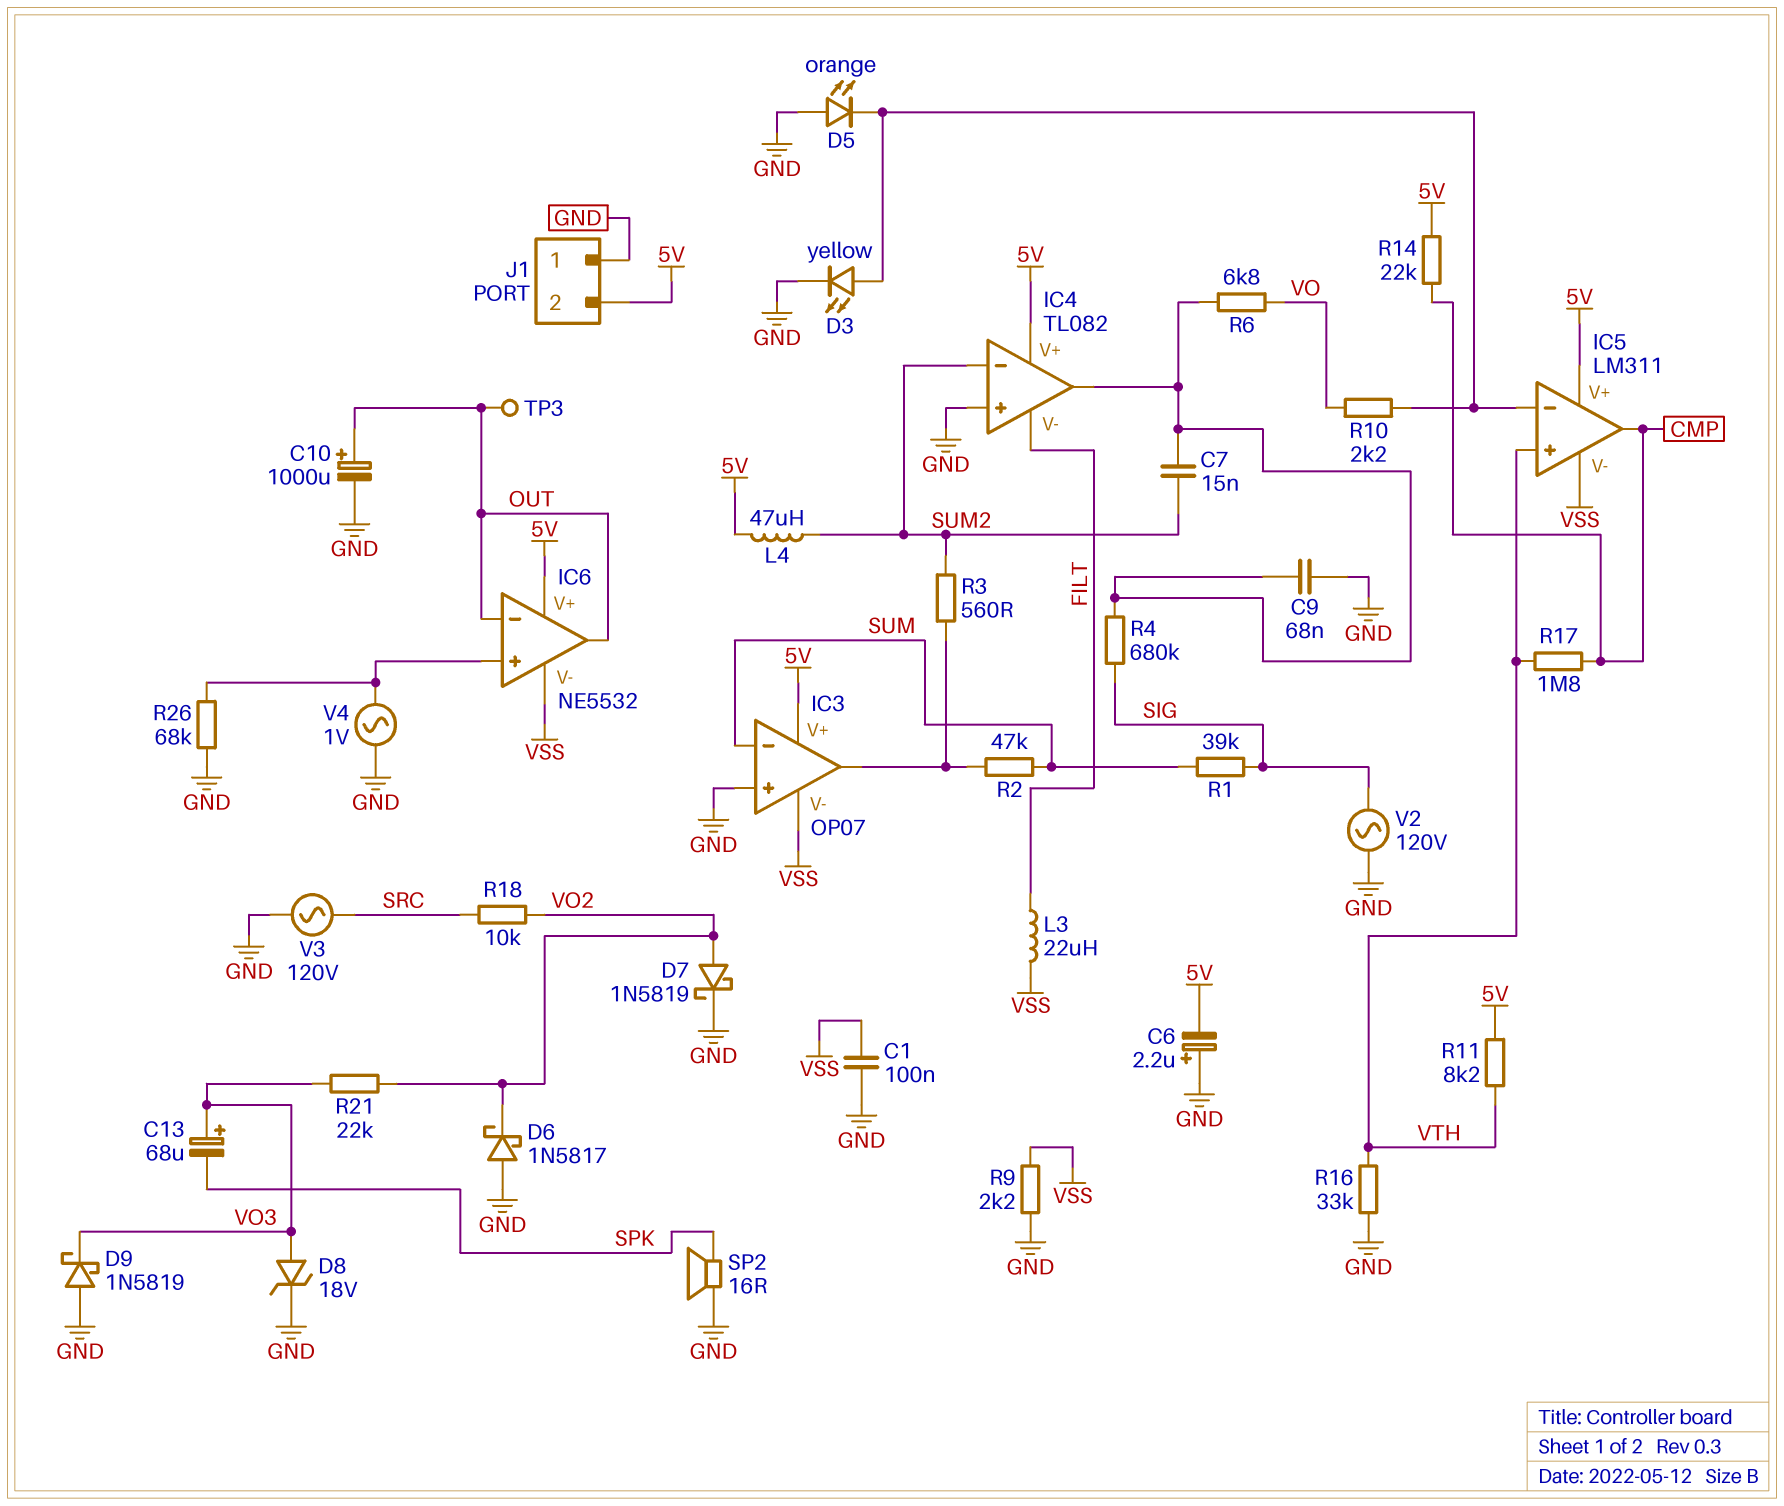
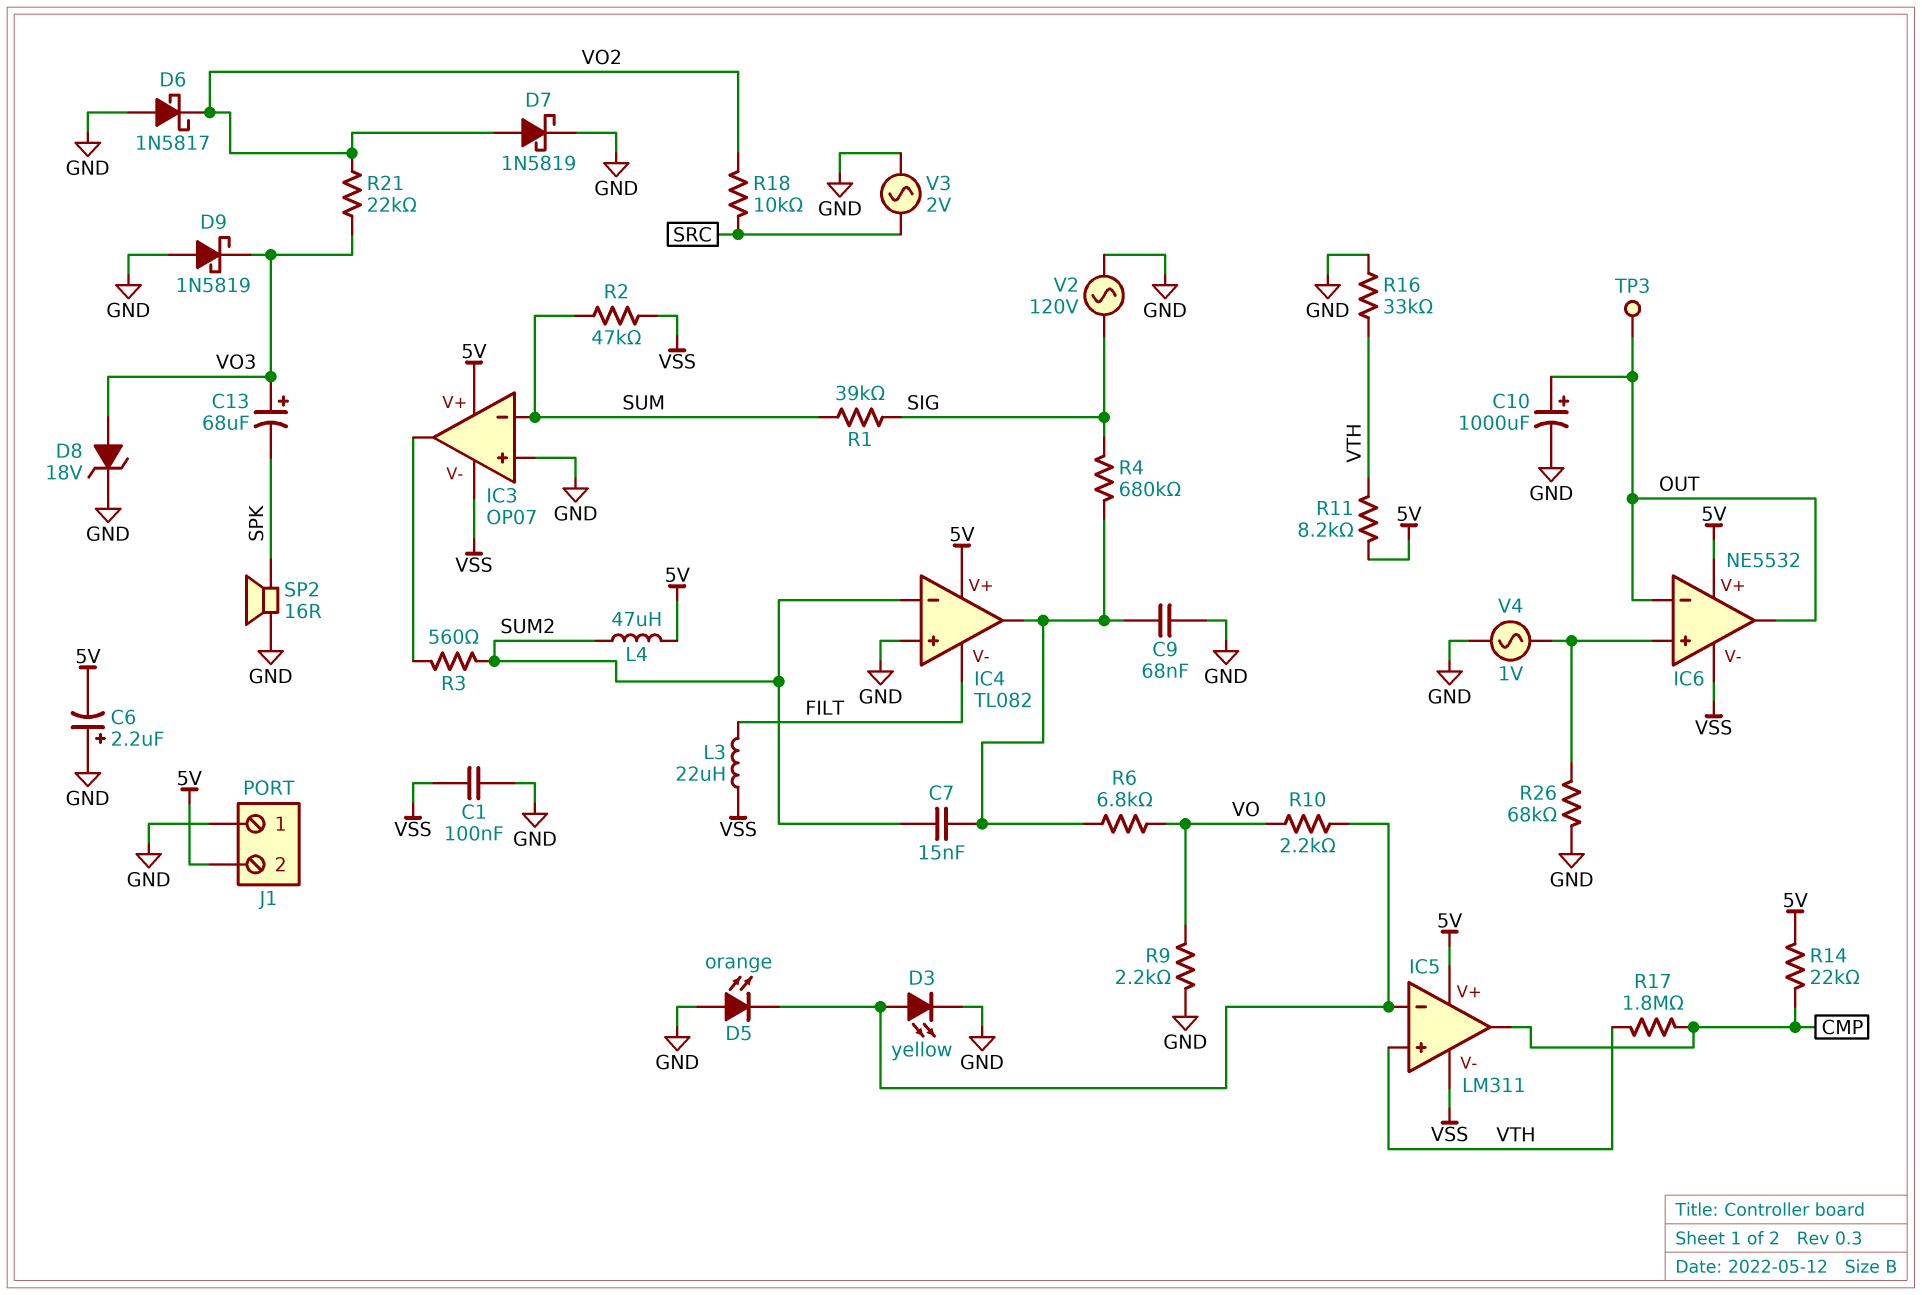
R2: 47k (IC3/out, SUM) -> 47k (SUM, VSS)
R9: 2.2k (GND, VSS) -> 2.2k (GND, VO)
V3: AC 120V (GND, SRC) -> AC 2V (GND, SRC)

